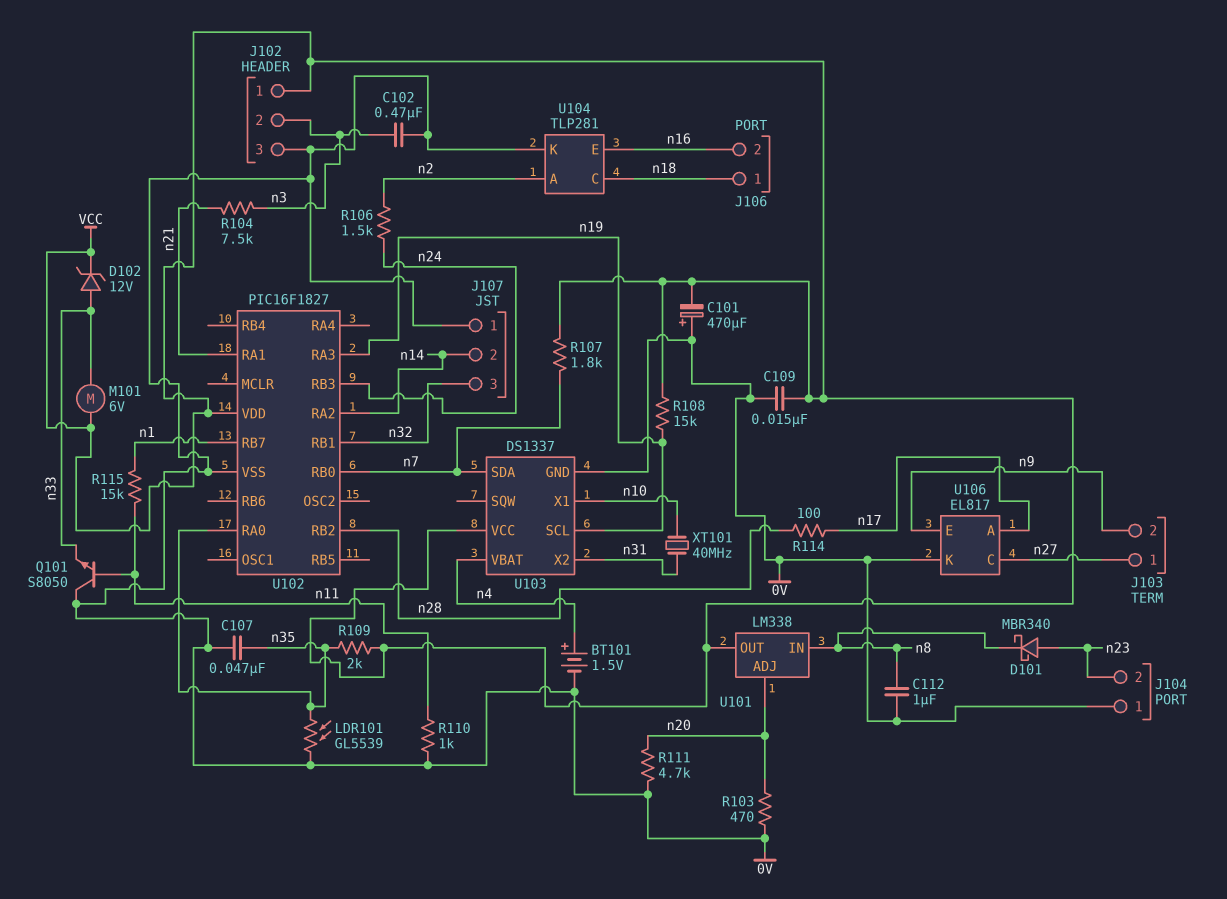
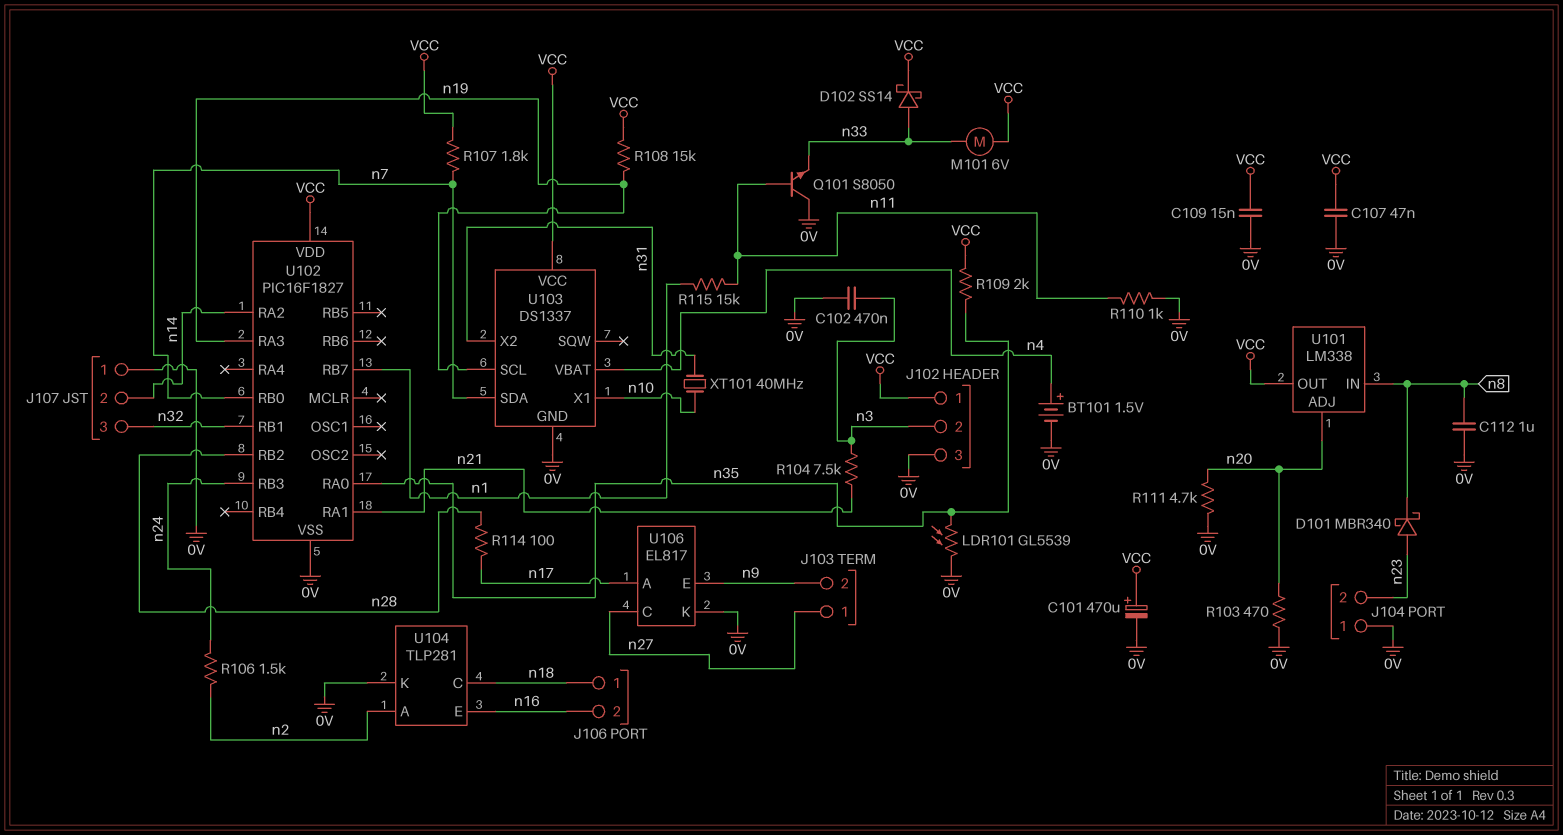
C101: 470uF (plus 0V, minus VCC) -> 470uF (plus VCC, minus 0V)
C107: 47nF (0V, n35) -> 47nF (0V, VCC)
D102: zener 12V (A n33, K VCC) -> schottky SS14 (A n33, K VCC)

